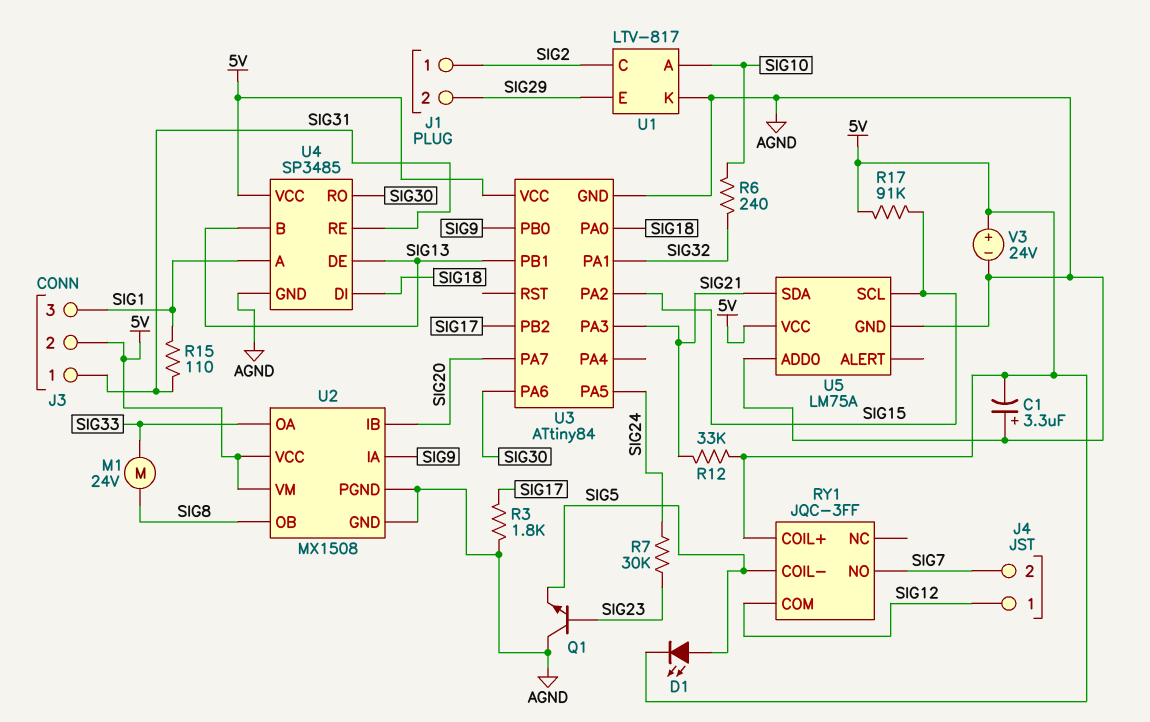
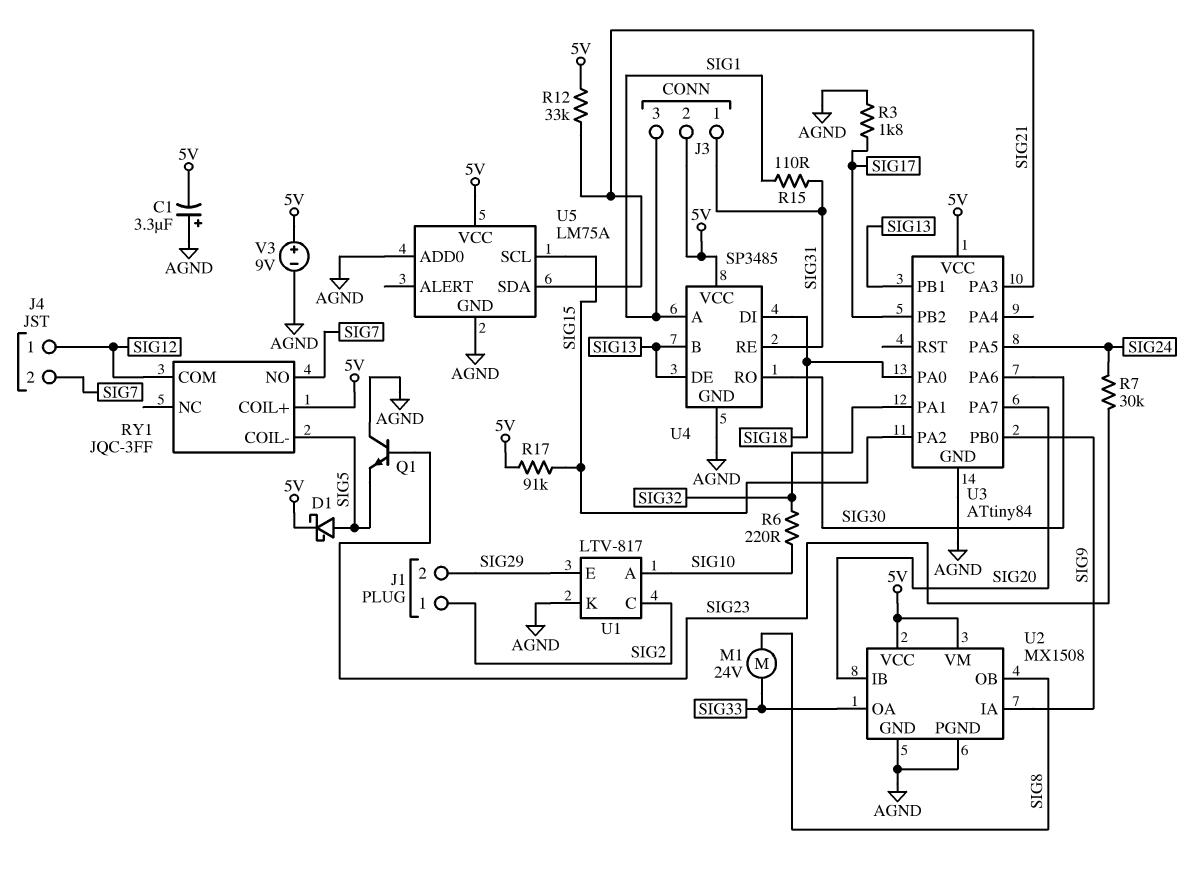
D1: LED (A SIG5, K 5V) -> schottky (A SIG5, K 5V)
R6: 240 (SIG10, SIG32) -> 220 (SIG10, SIG32)
V3: 24V (plus 5V, minus AGND) -> 9V (plus 5V, minus AGND)

